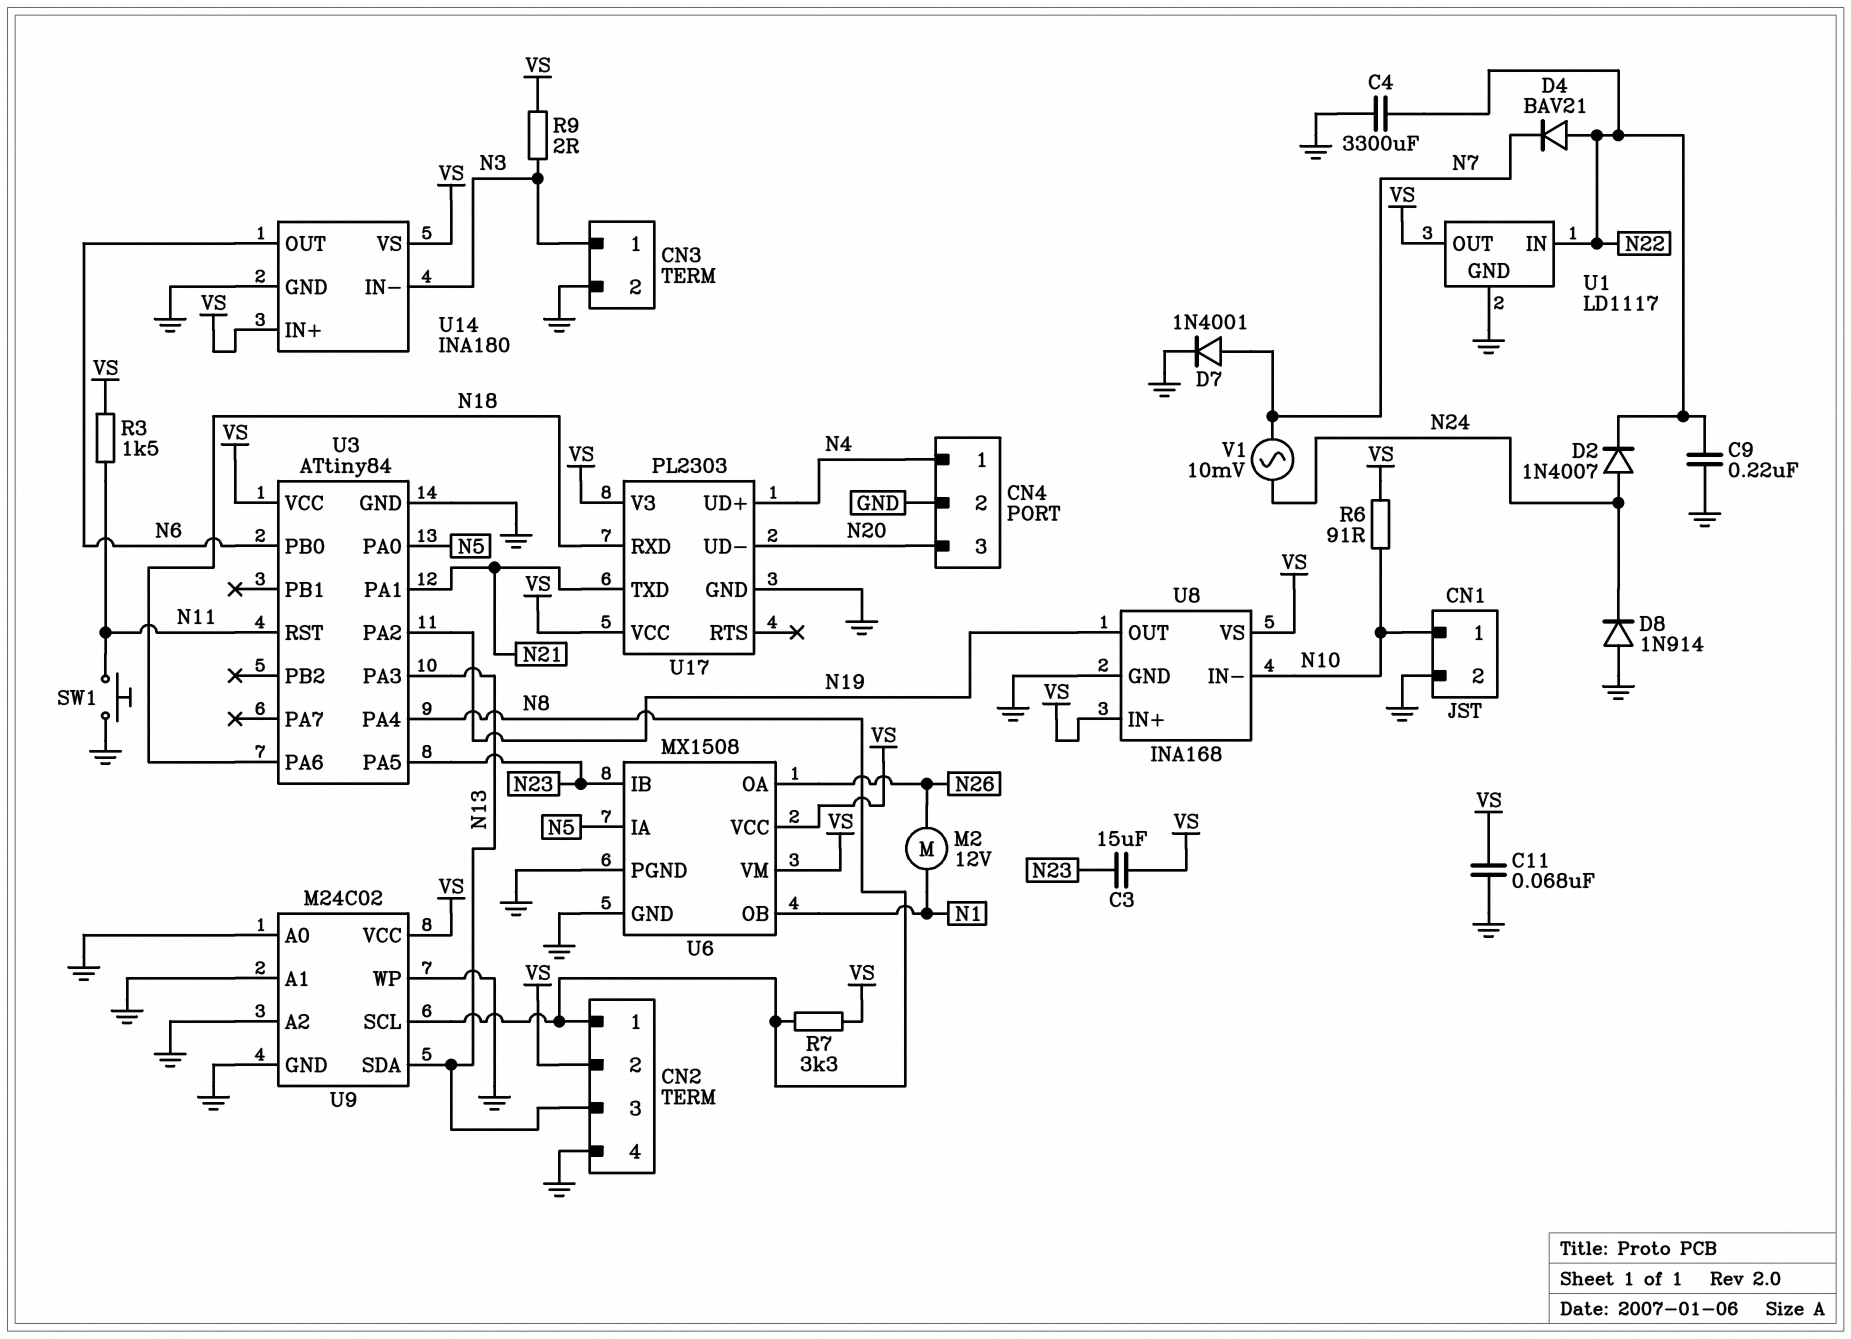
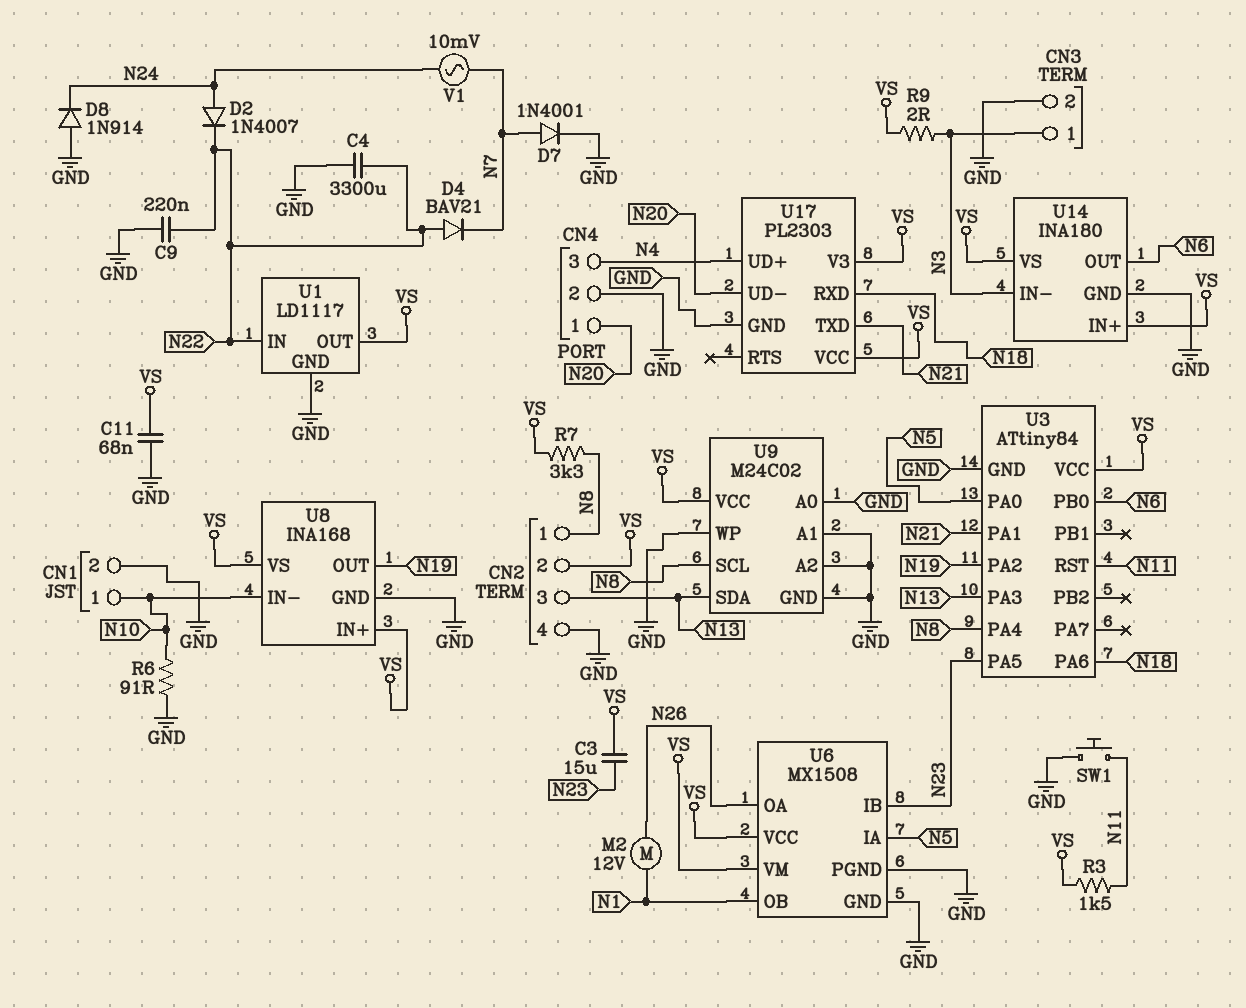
CN4 pin 1: N4 -> N20
CN4 pin 3: N20 -> N4
R6: 91 (N10, VS) -> 91 (GND, N10)

